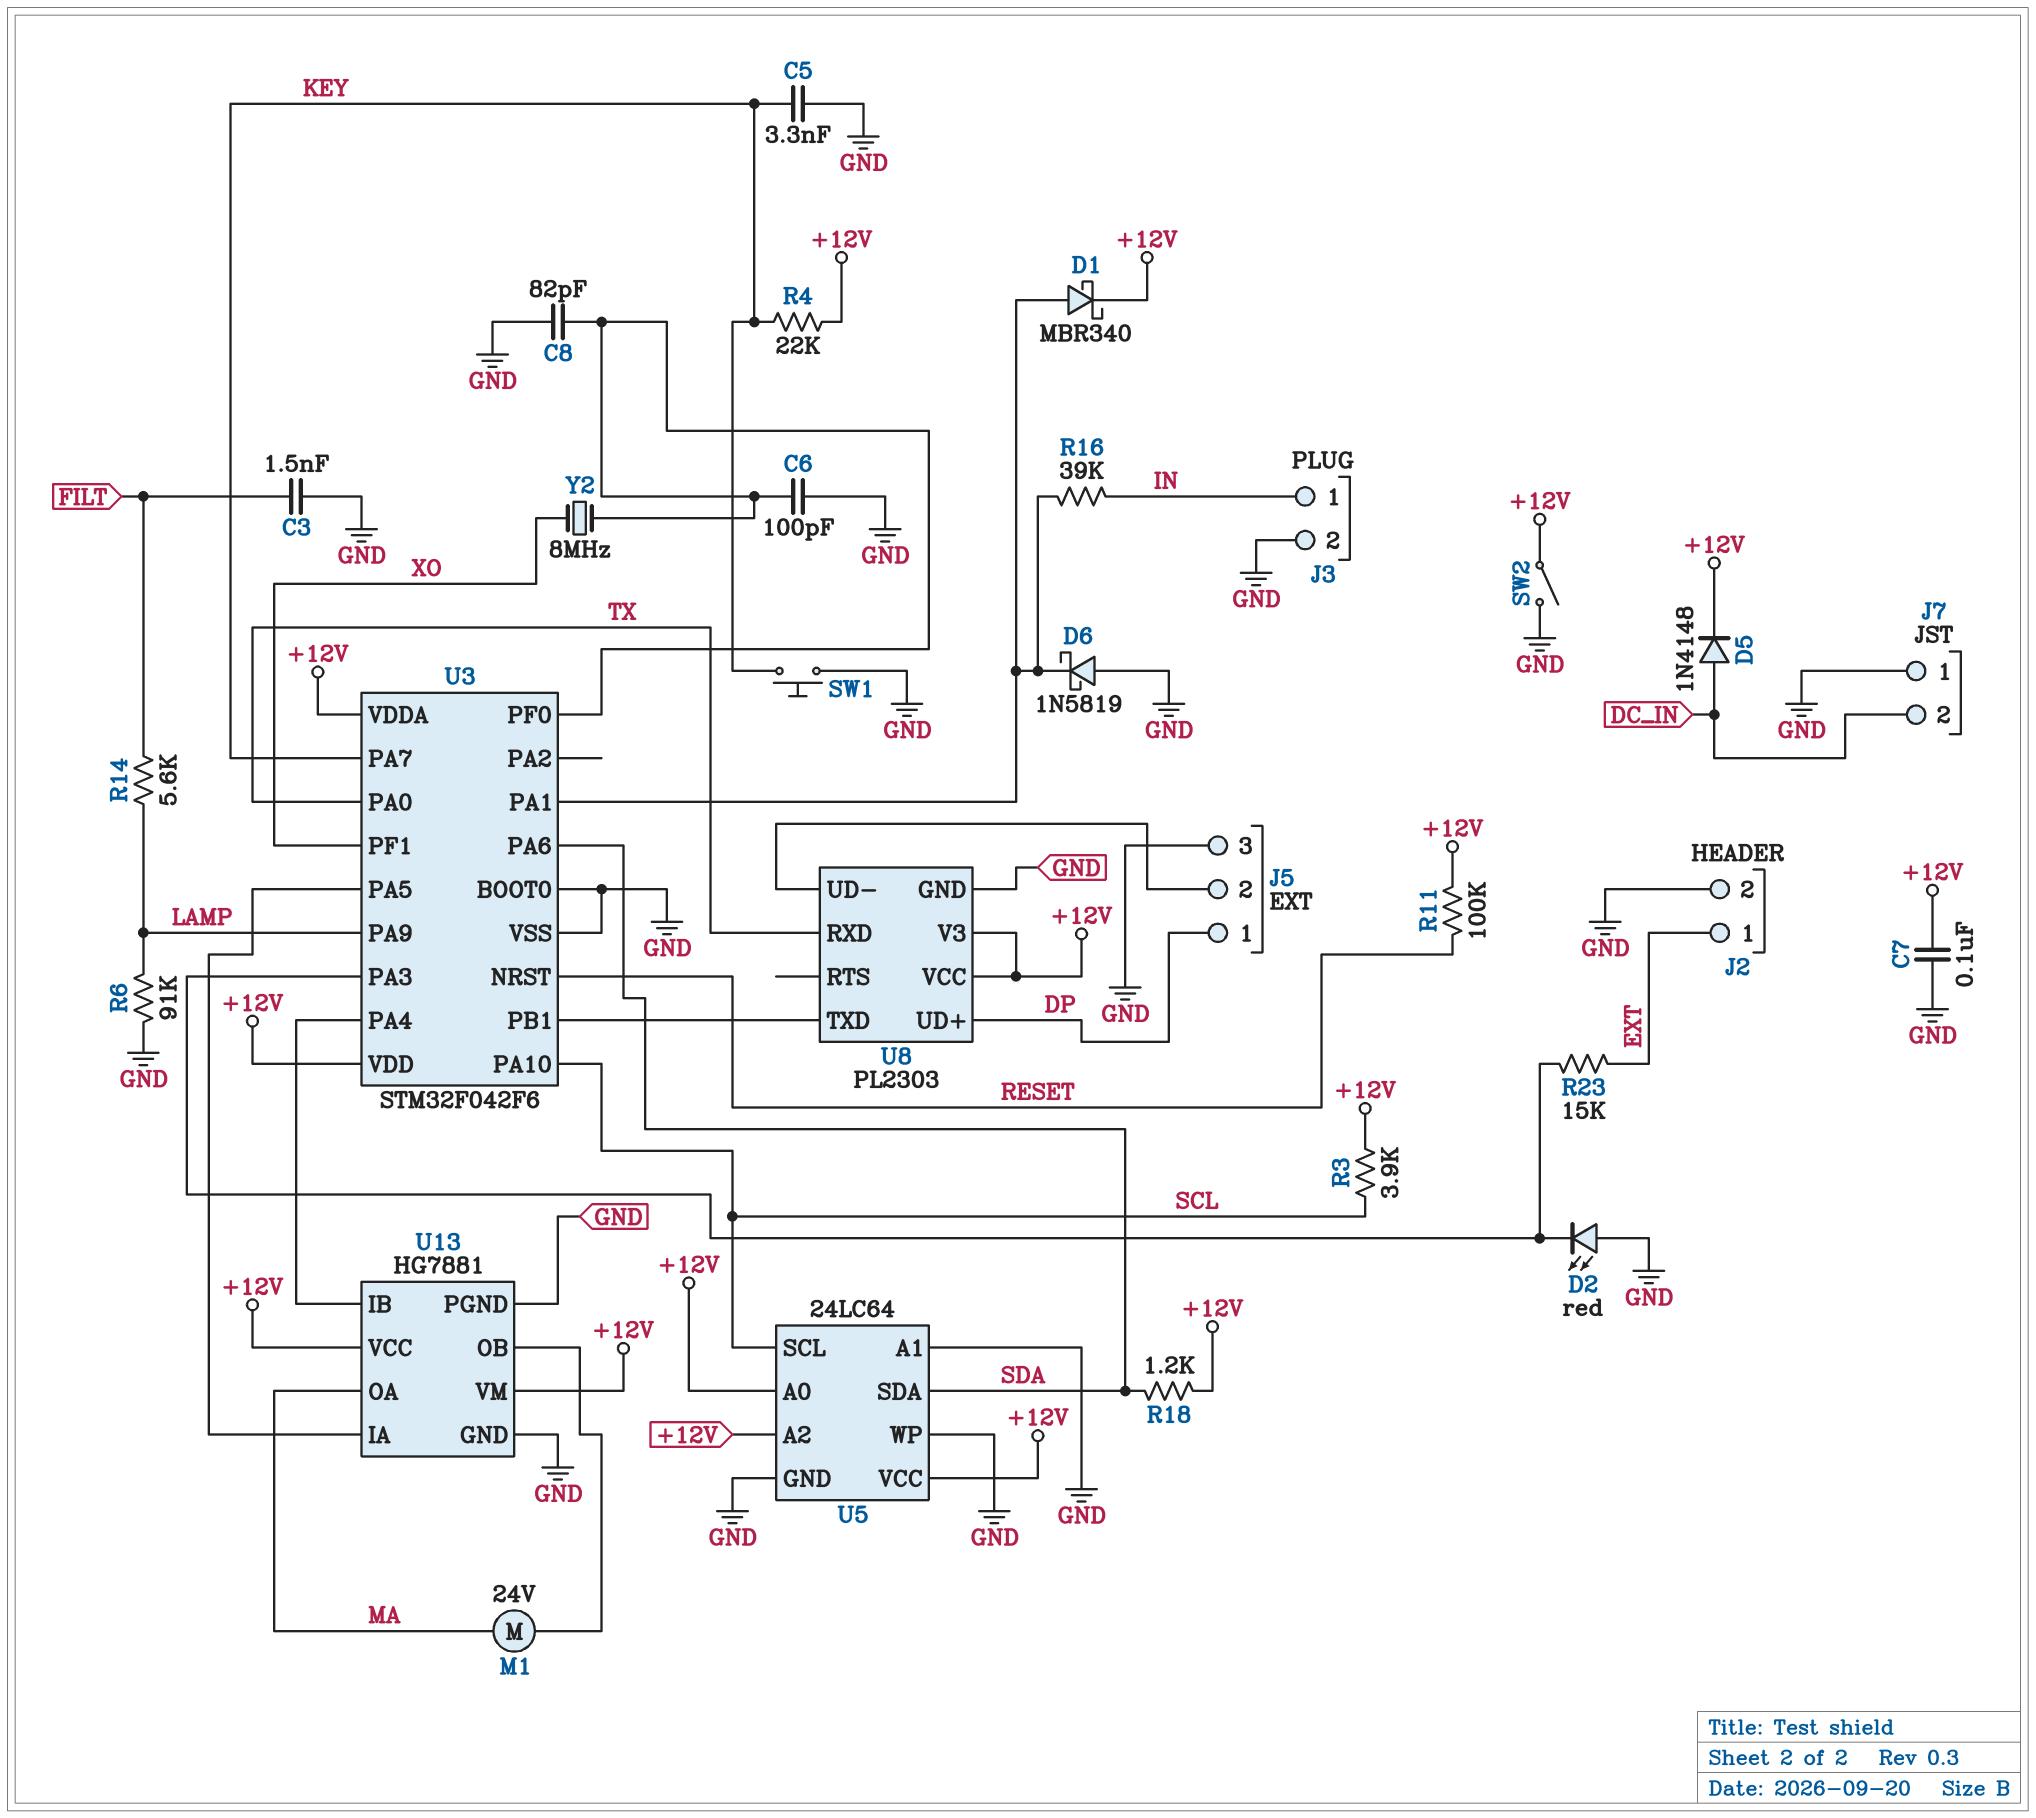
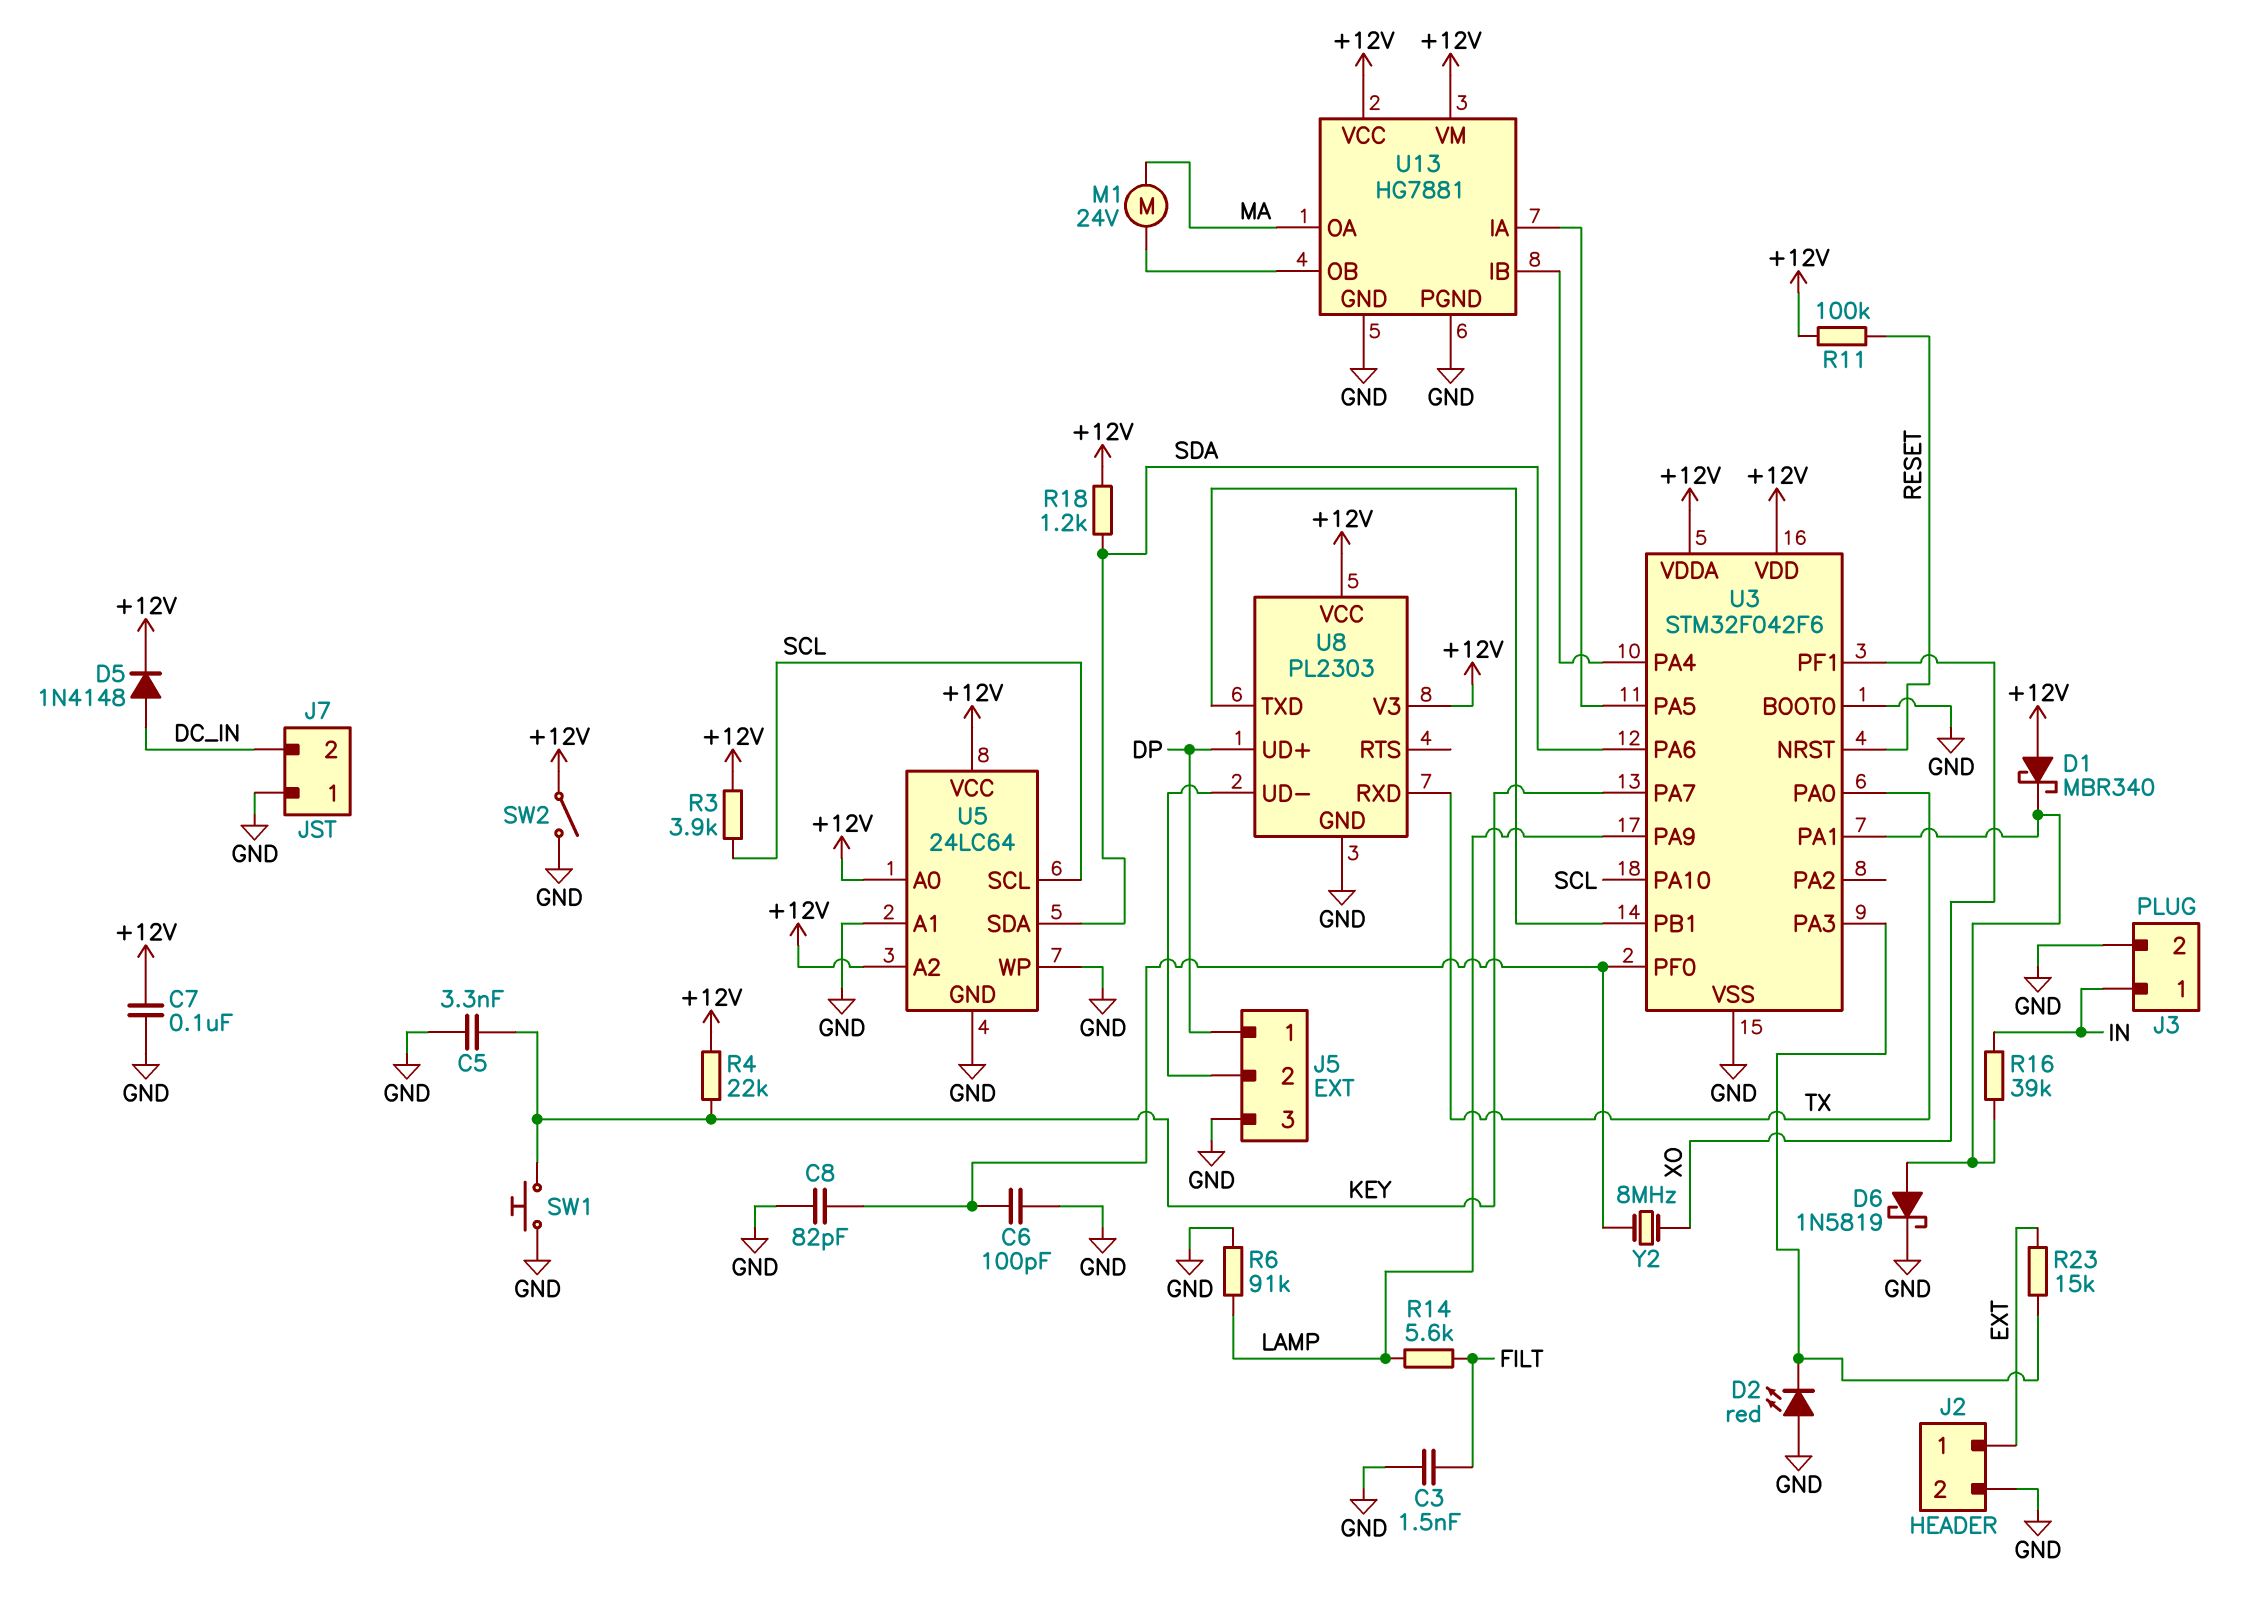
D1: schottky MBR340 (A U3/PA1, K +12V) -> schottky MBR340 (A +12V, K U3/PA1)
D6: schottky 1N5819 (A GND, K U3/PA1) -> schottky 1N5819 (A U3/PA1, K GND)

